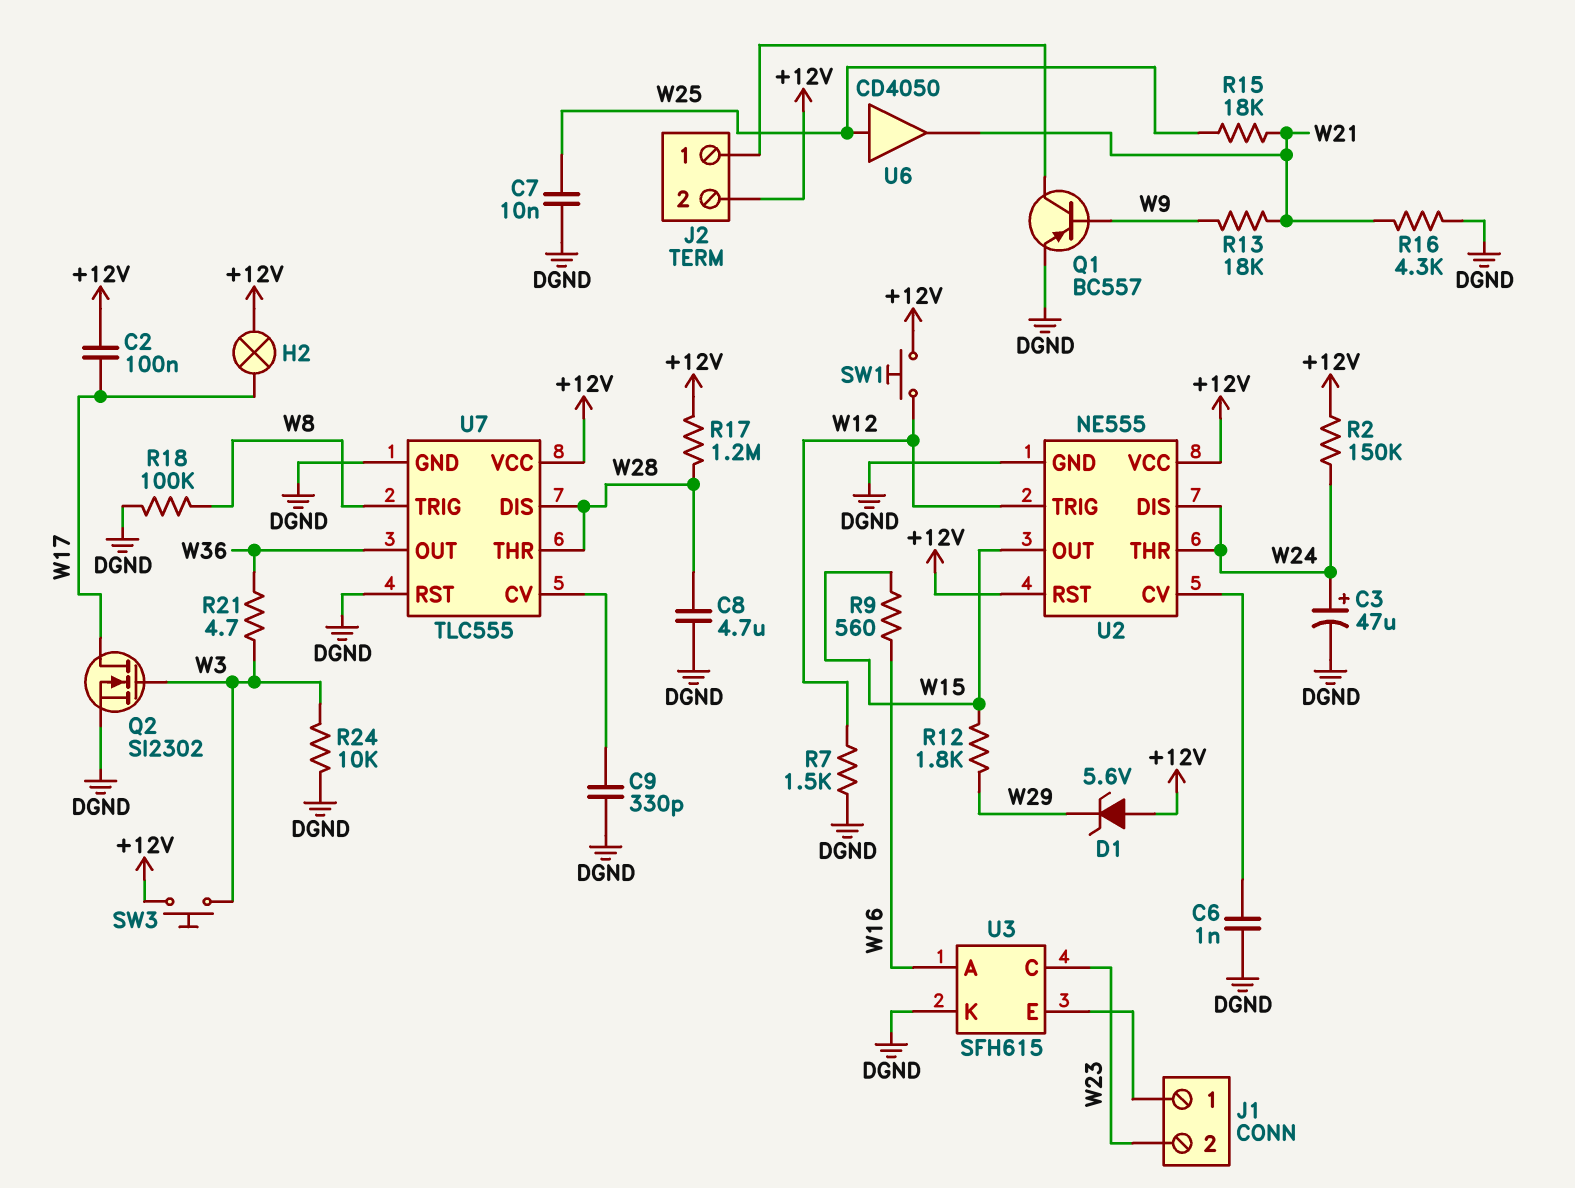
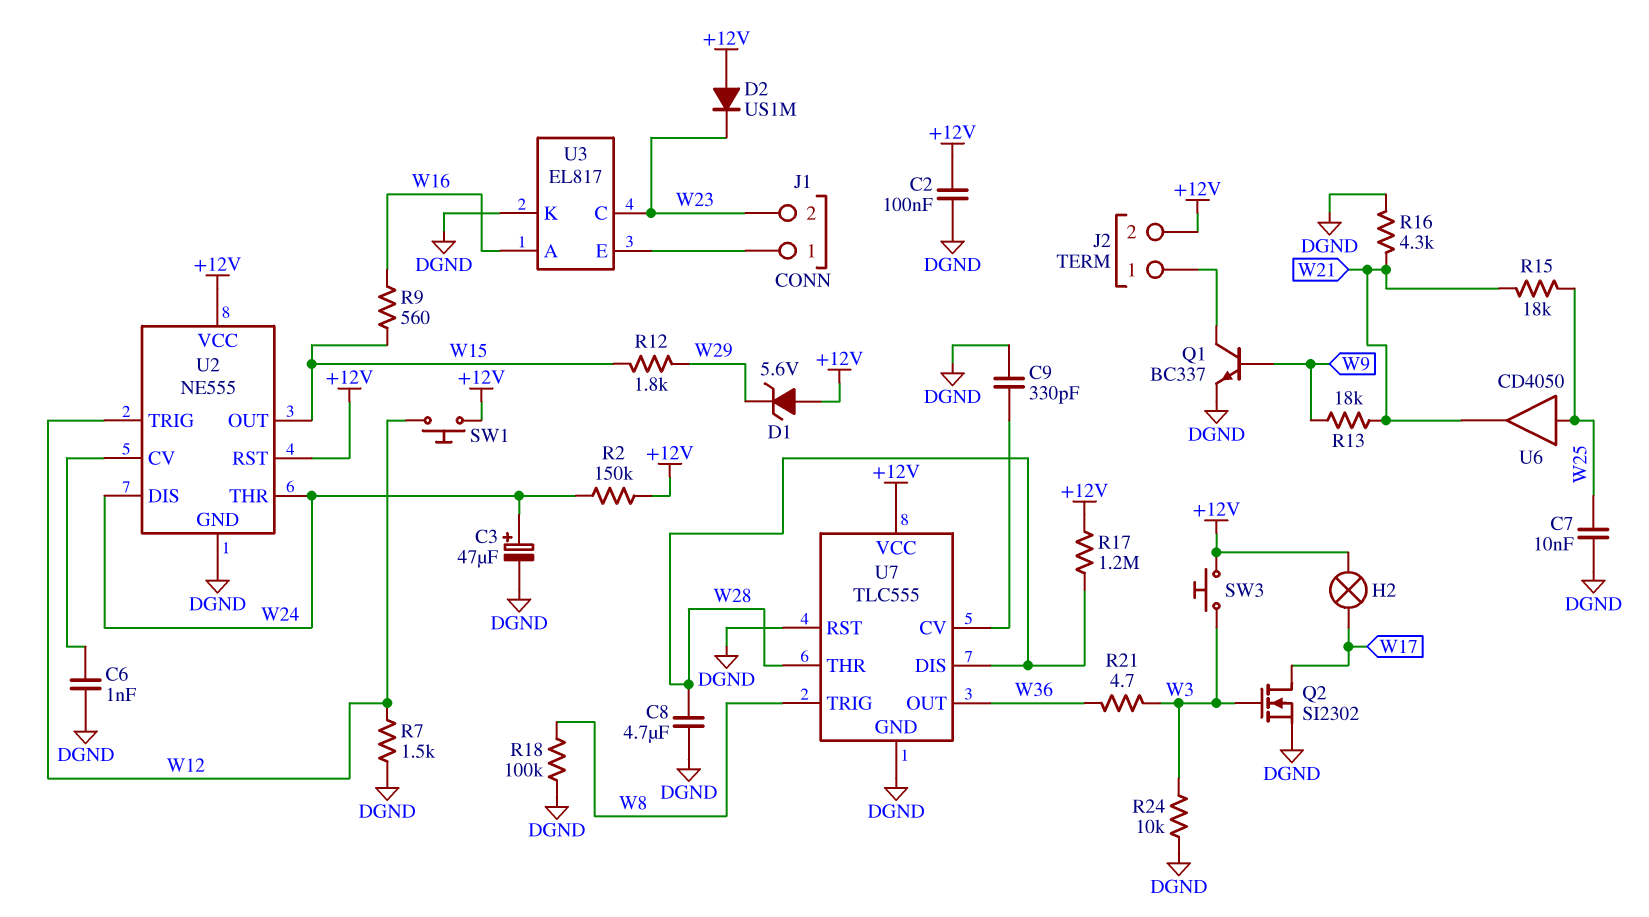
C2: 100nF (+12V, W17) -> 100nF (+12V, DGND)
D2: none -> diode US1M (A +12V, K W23)
Q1: PNP BC557 (B W9, C J2/1, E DGND) -> NPN BC337 (B W9, C J2/1, E DGND)
U3: SFH615 -> EL817

